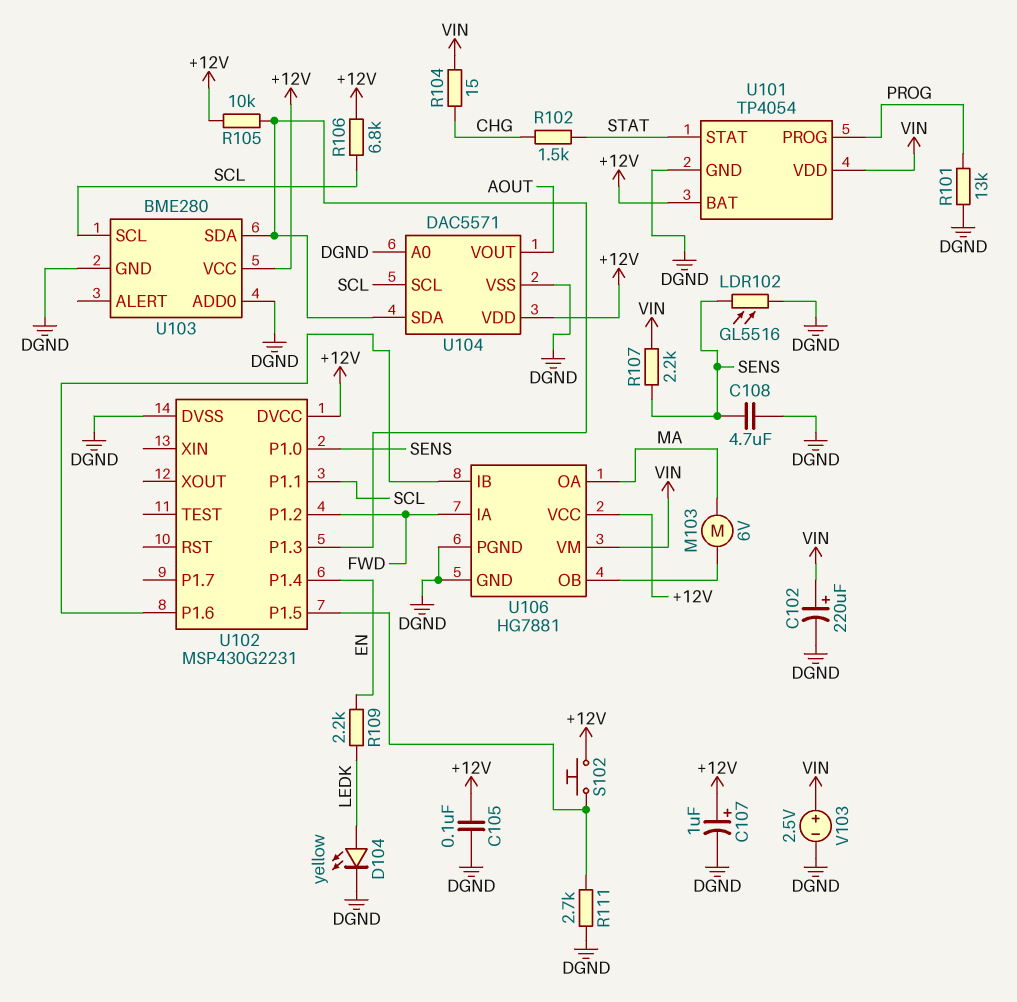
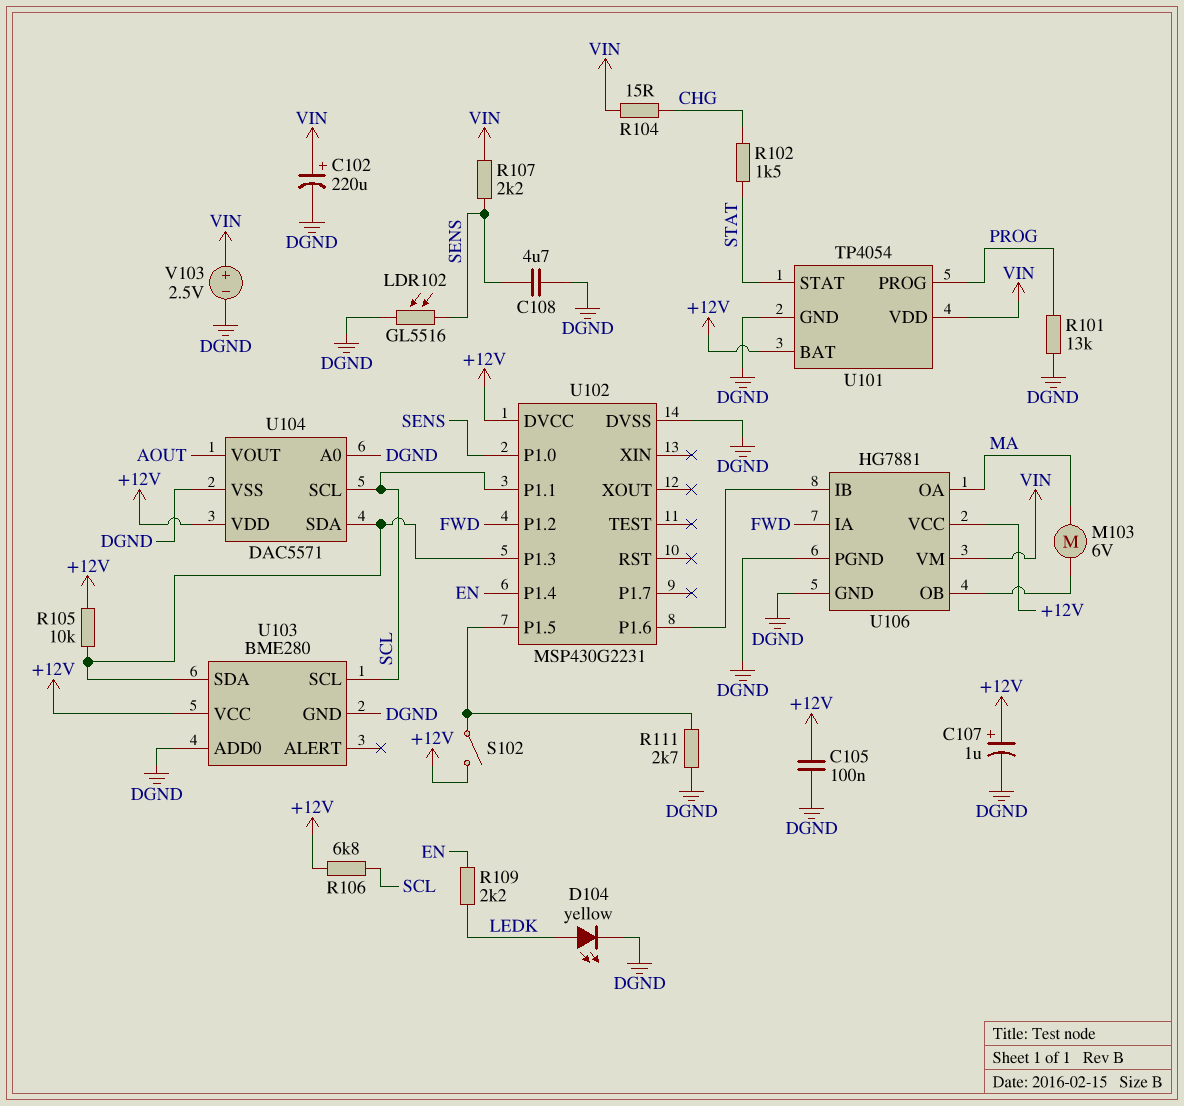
S102: button (+12V, U102/P1.5) -> switch (+12V, U102/P1.5)

